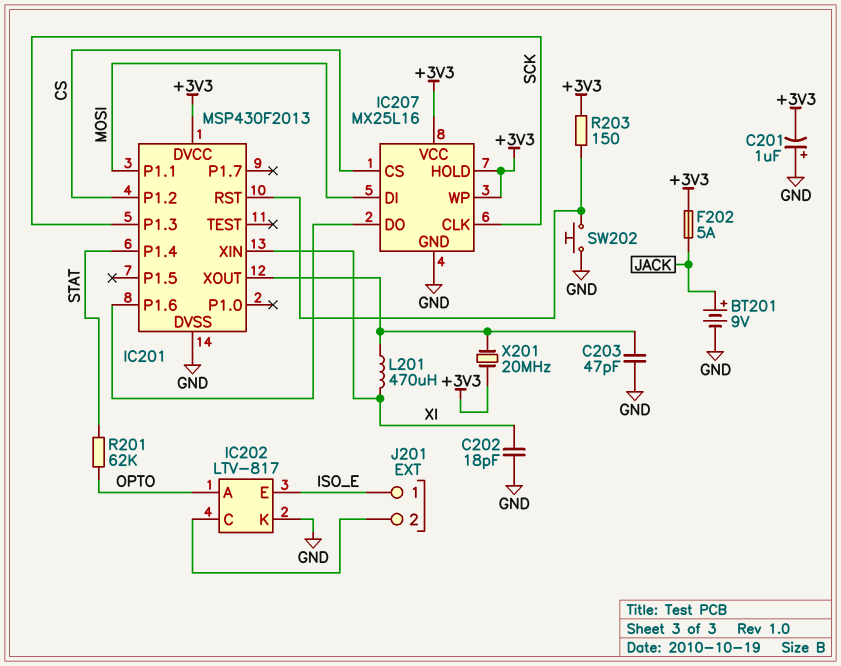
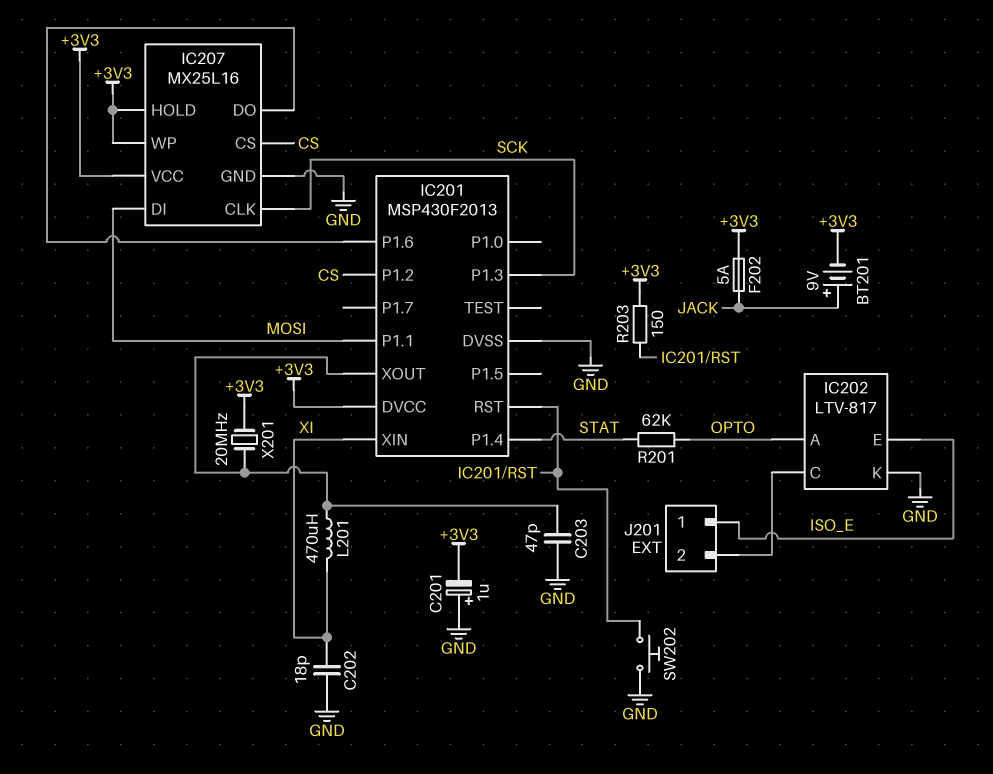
BT201: 9V (plus JACK, minus GND) -> 9V (plus JACK, minus +3V3)

